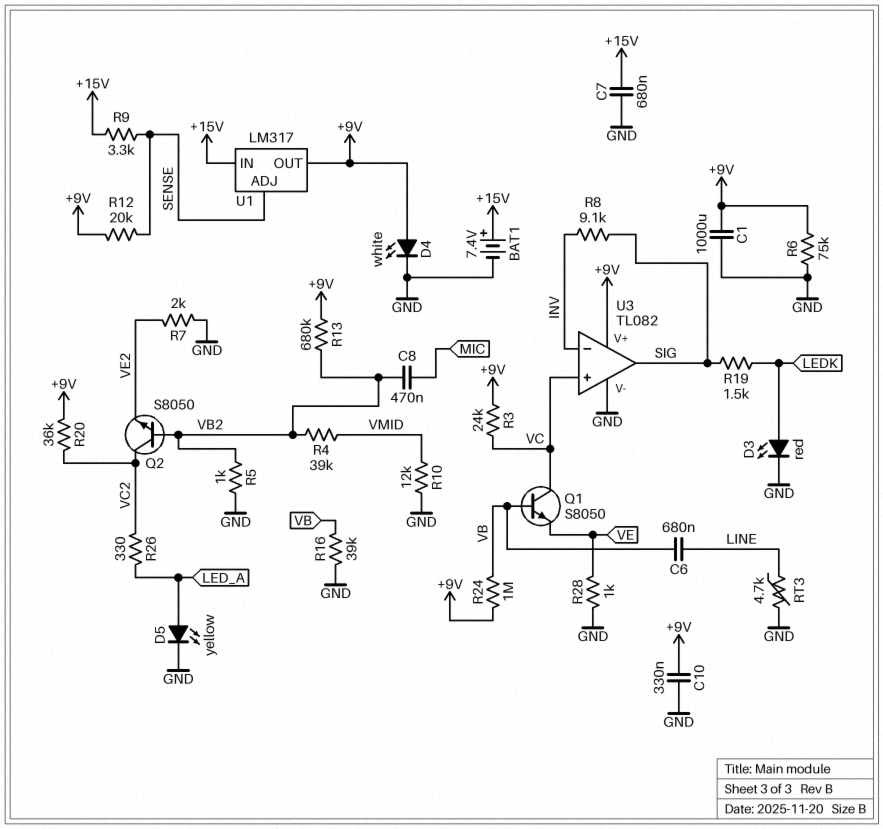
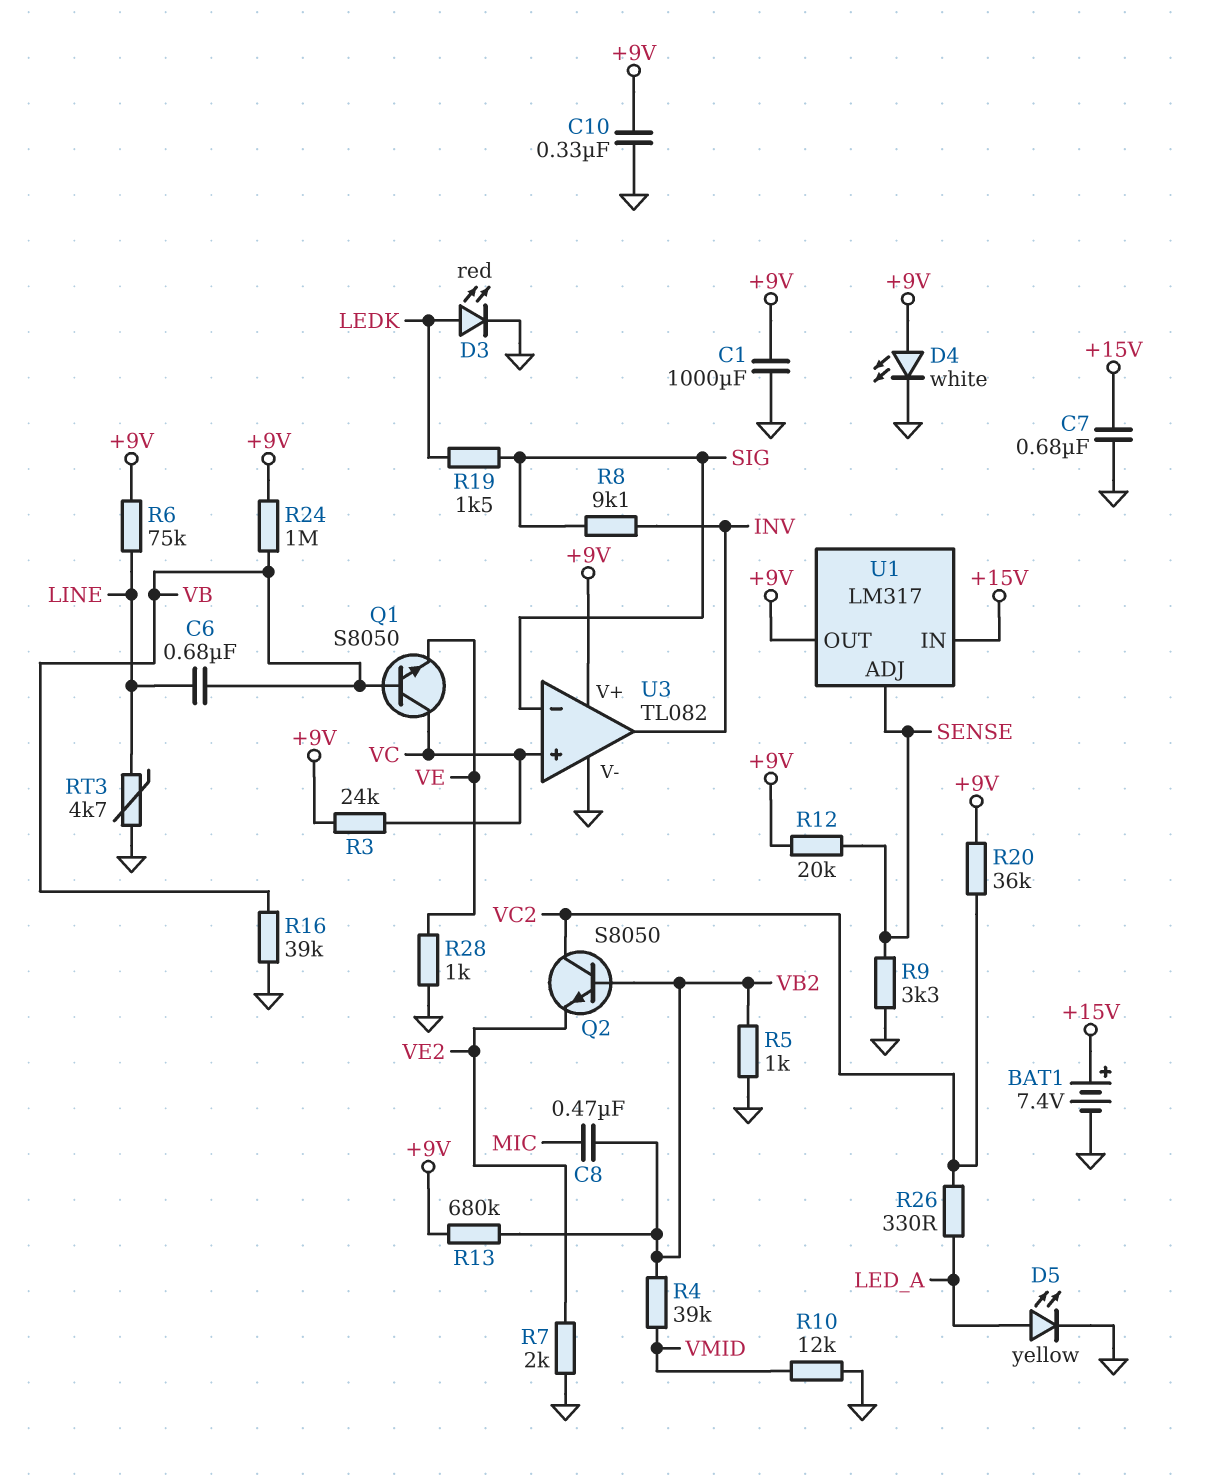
R6: 75k (+9V, GND) -> 75k (+9V, LINE)
R9: 3.3k (+15V, SENSE) -> 3.3k (GND, SENSE)
U3 pin in-: INV -> SIG
U3 pin out: SIG -> INV

